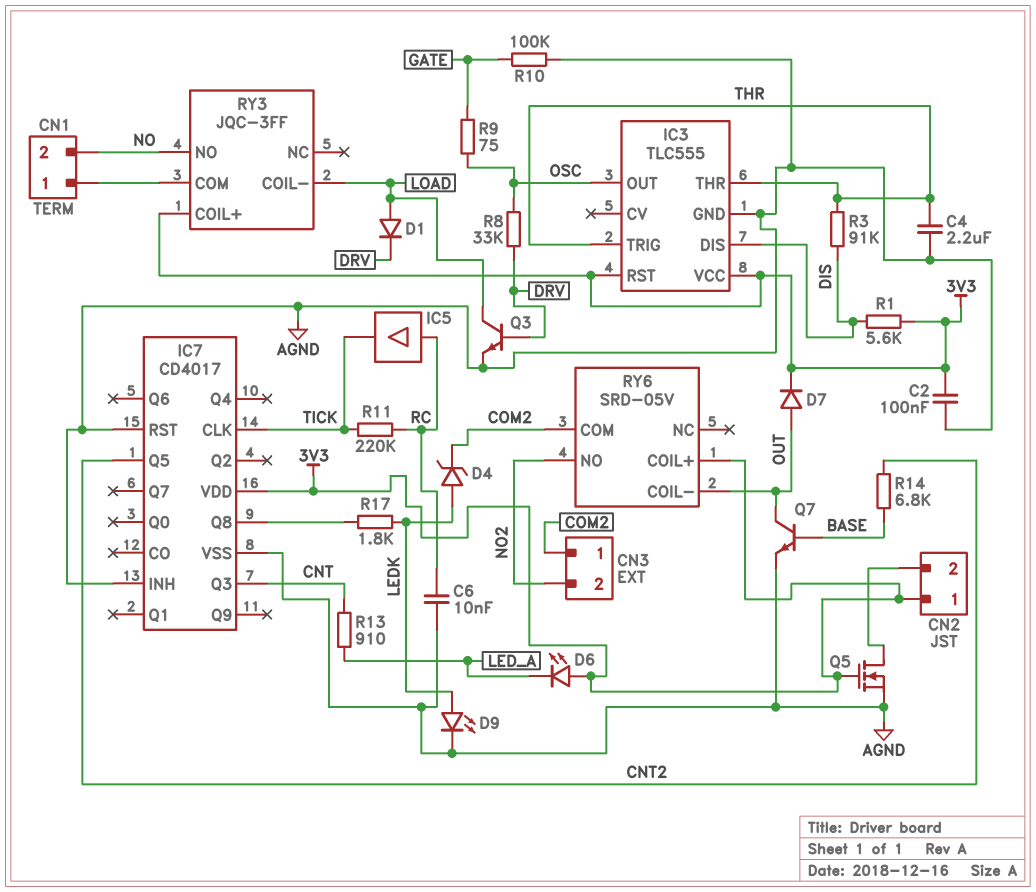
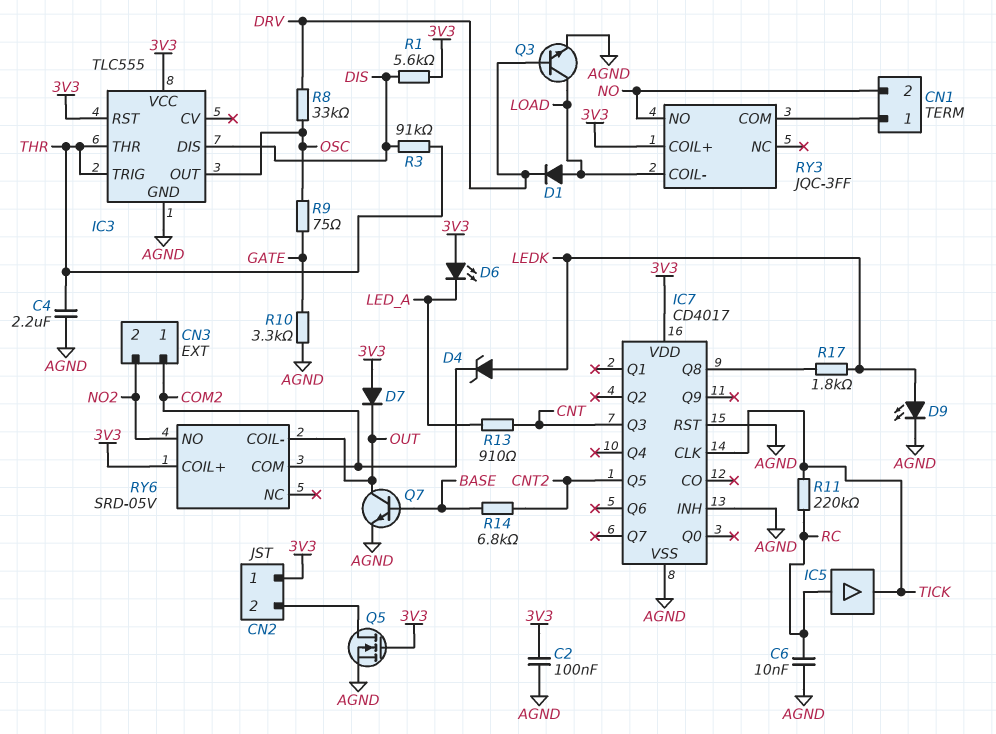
D7: diode (A OUT, K 3V3) -> diode (A 3V3, K OUT)
R10: 100k (AGND, GATE) -> 3.3k (AGND, GATE)

